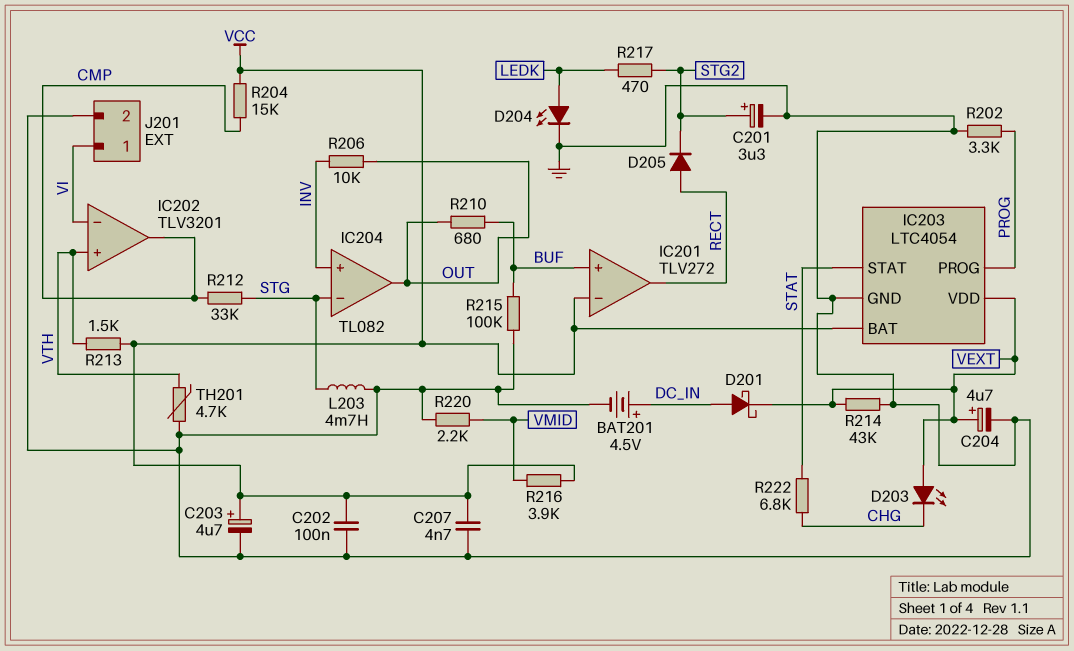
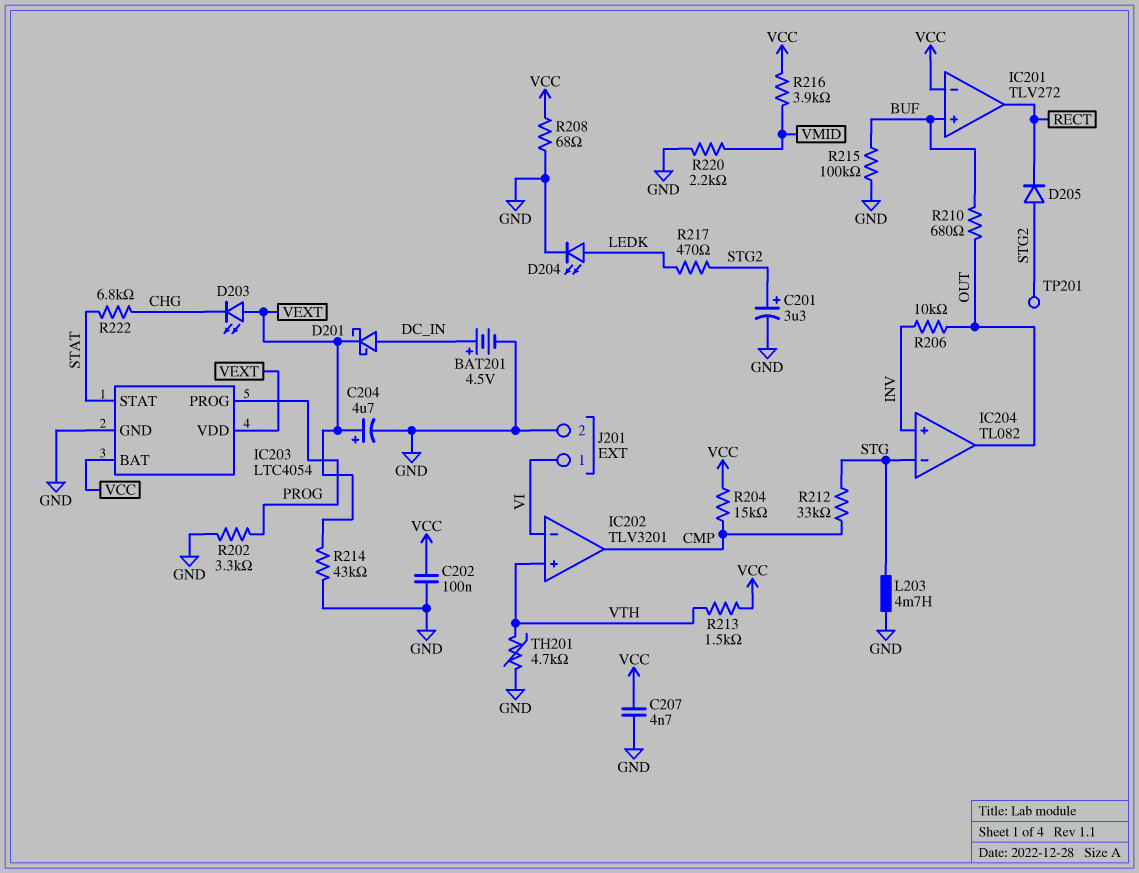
C203: 4.7uF (plus VCC, minus GND) -> none
D205: diode (A RECT, K STG2) -> diode (A STG2, K RECT)
R208: none -> 68 (GND, VCC)
TP201: none -> test point (STG2)

